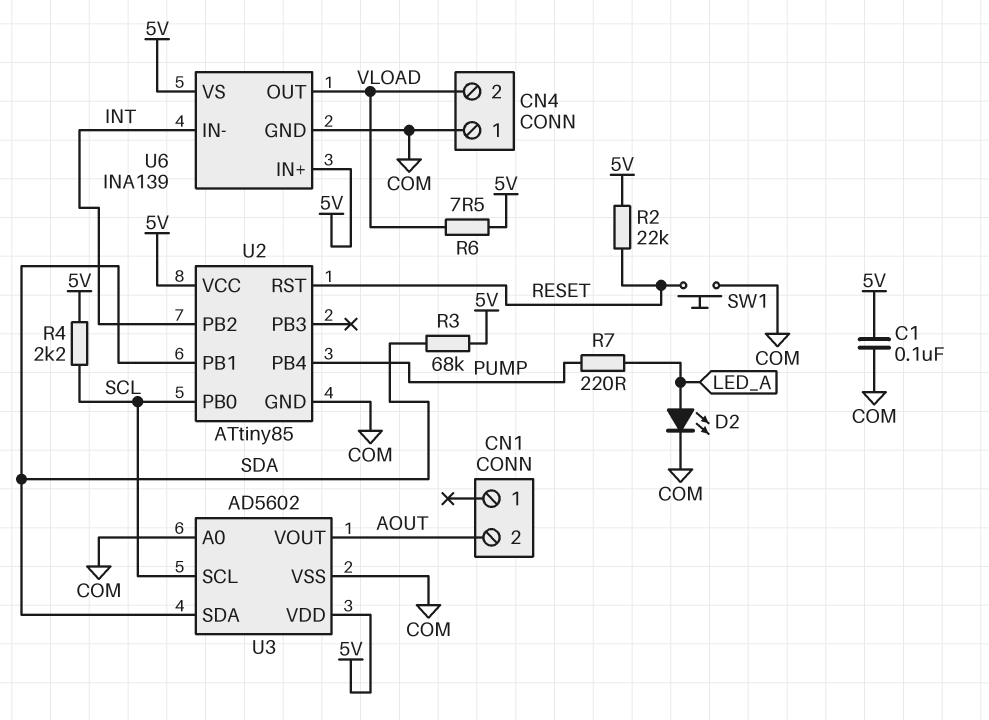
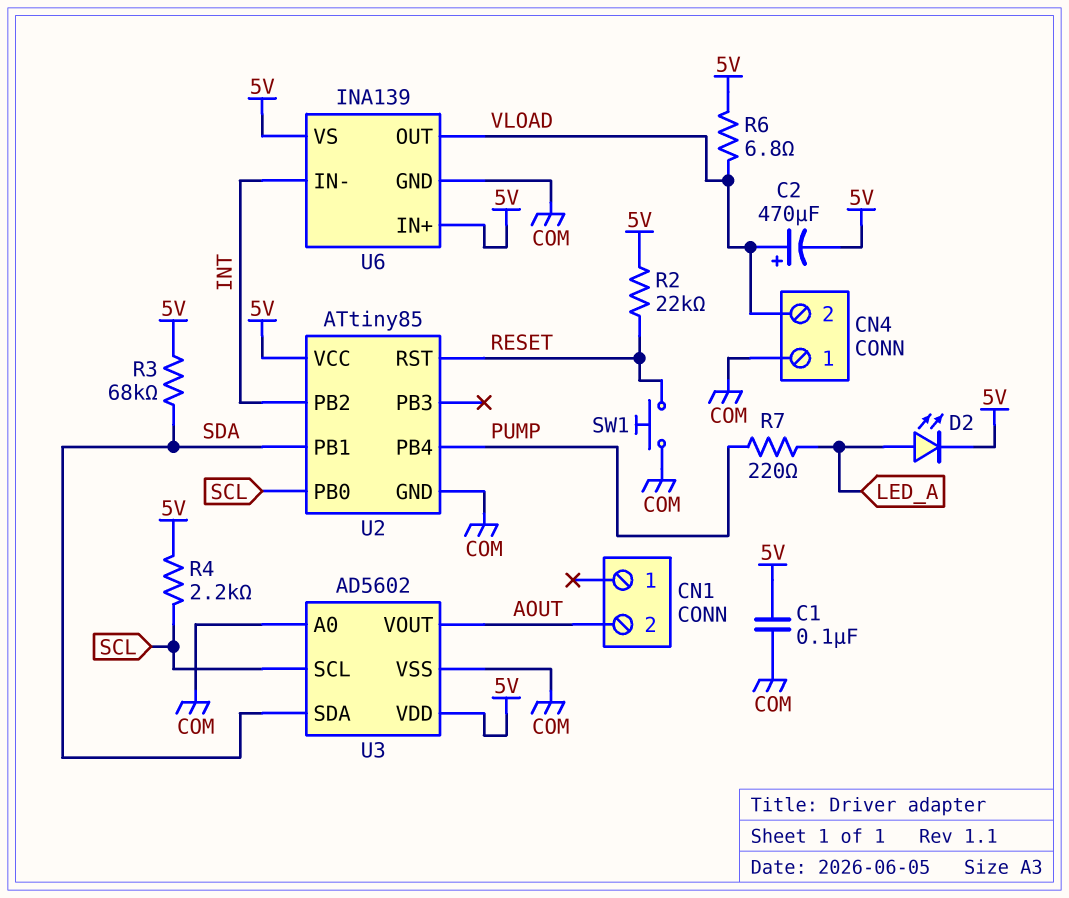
C2: none -> 470uF (plus VLOAD, minus 5V)
D2: LED (A LED_A, K COM) -> LED (A LED_A, K 5V)
R6: 7.5 (5V, VLOAD) -> 6.8 (5V, VLOAD)

